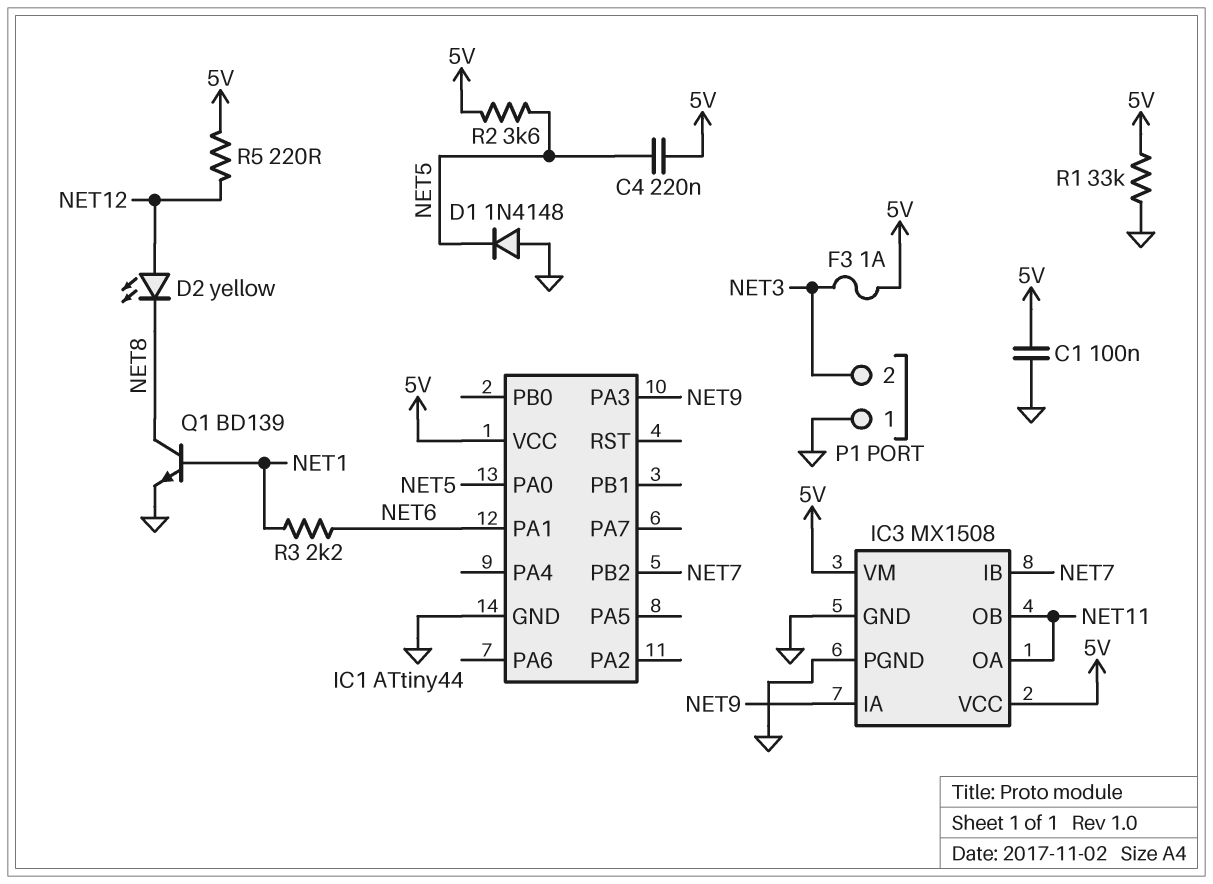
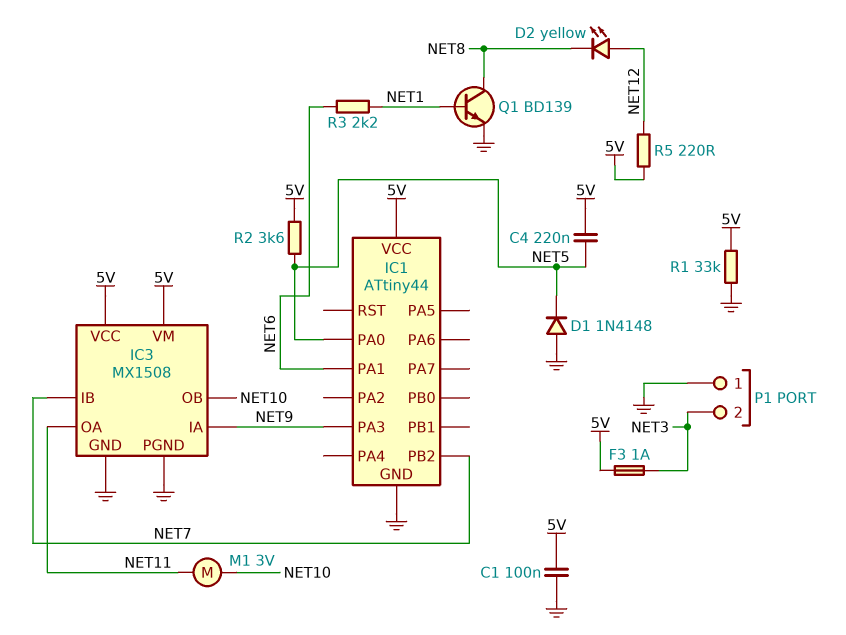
IC3 pin OB: NET11 -> NET10
M1: none -> motor 3V (NET10, NET11)

